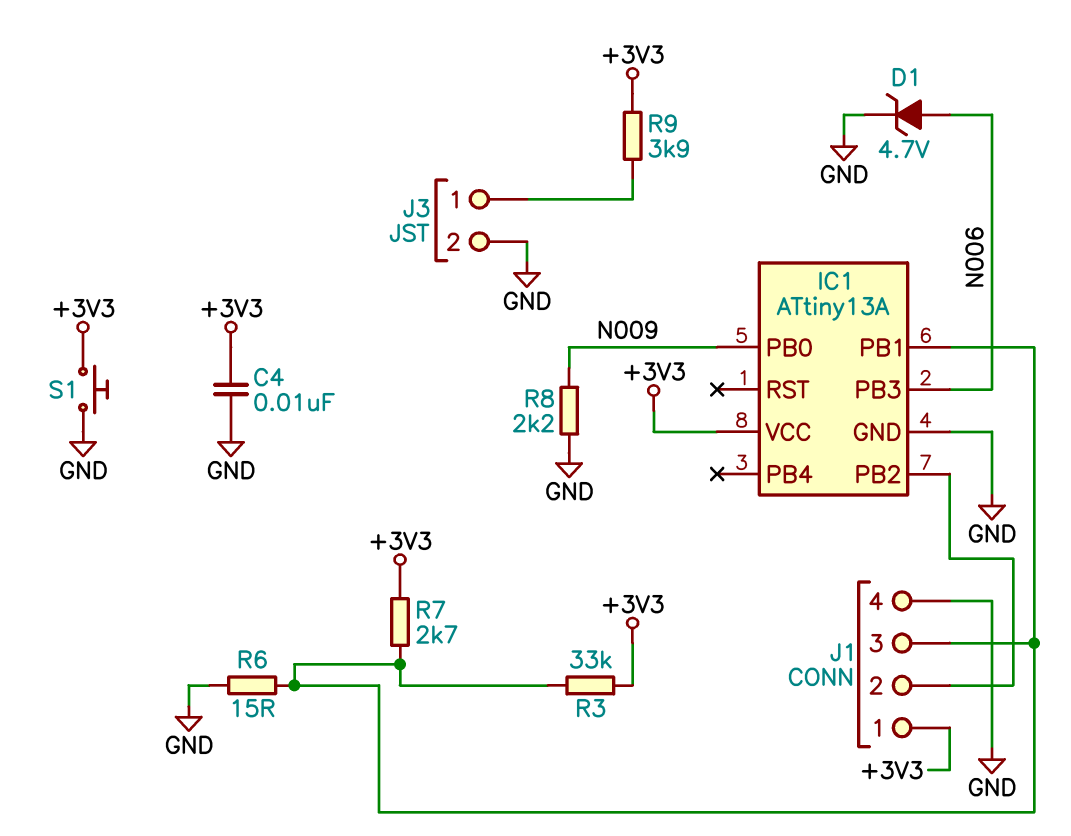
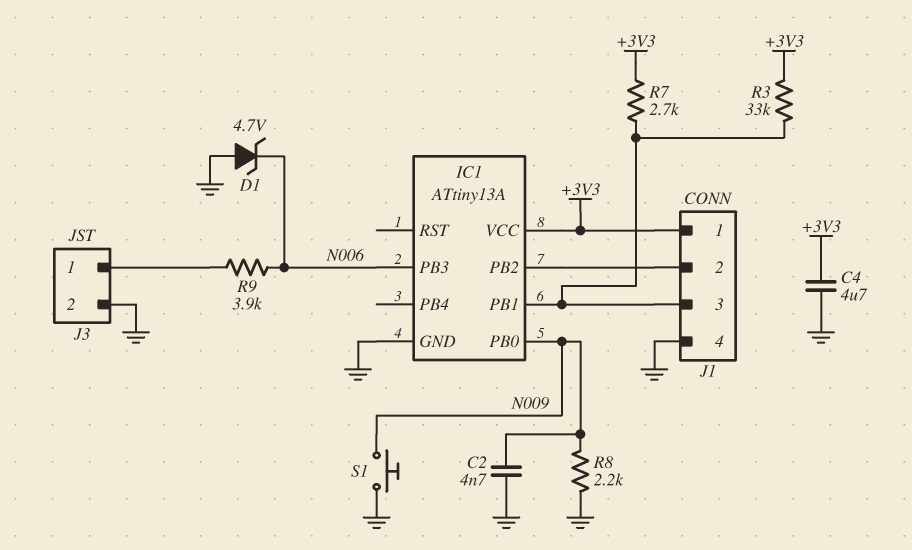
C2: none -> 4.7nF (GND, N009)
C4: 10nF (+3V3, GND) -> 4.7uF (+3V3, GND)
D1: zener 4.7V (A N006, K GND) -> zener 4.7V (A GND, K N006)
R6: 15 (GND, IC1/PB1) -> none
R9: 3.9k (+3V3, J3/1) -> 3.9k (J3/1, N006)
S1: button (+3V3, GND) -> button (GND, N009)

